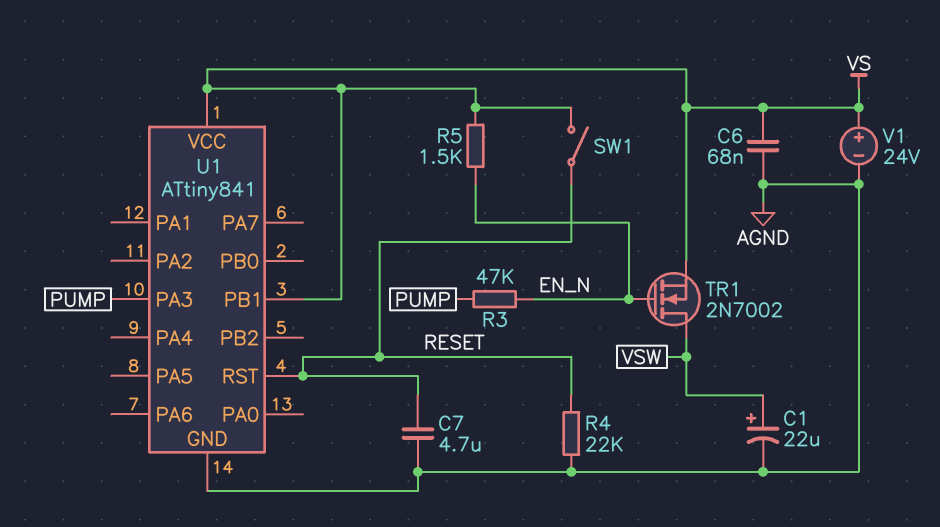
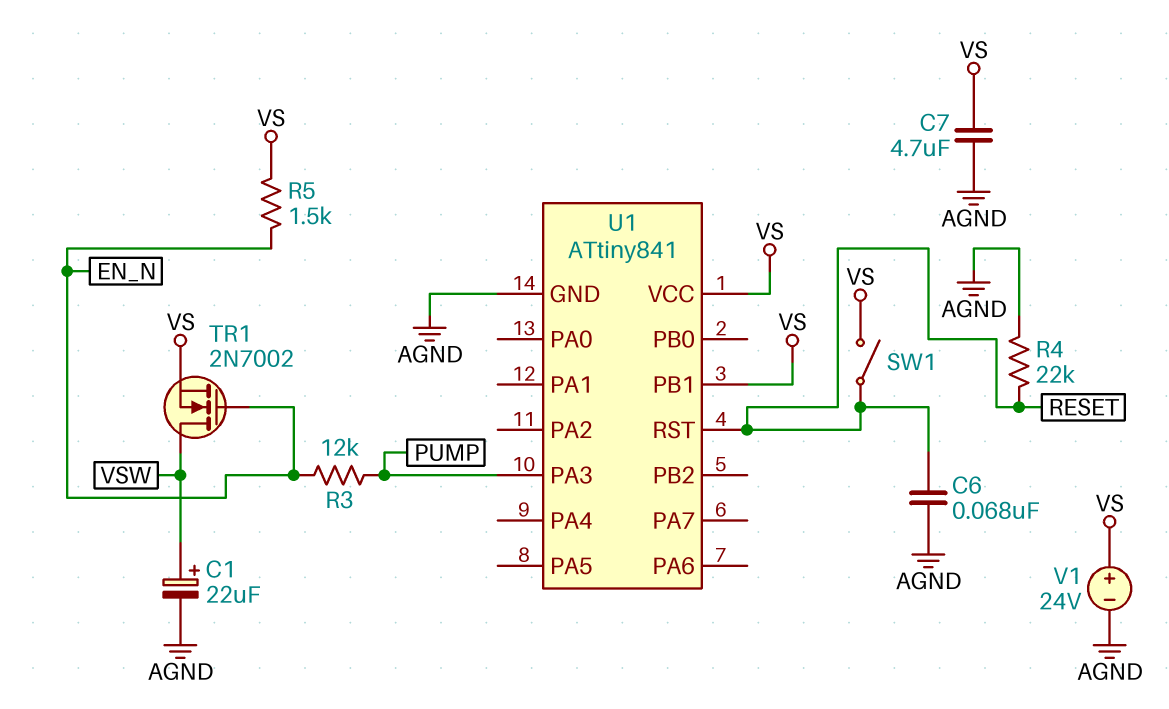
C6: 68nF (AGND, VS) -> 68nF (AGND, RESET)
C7: 4.7uF (AGND, RESET) -> 4.7uF (AGND, VS)
R3: 47k (EN_N, PUMP) -> 12k (EN_N, PUMP)

